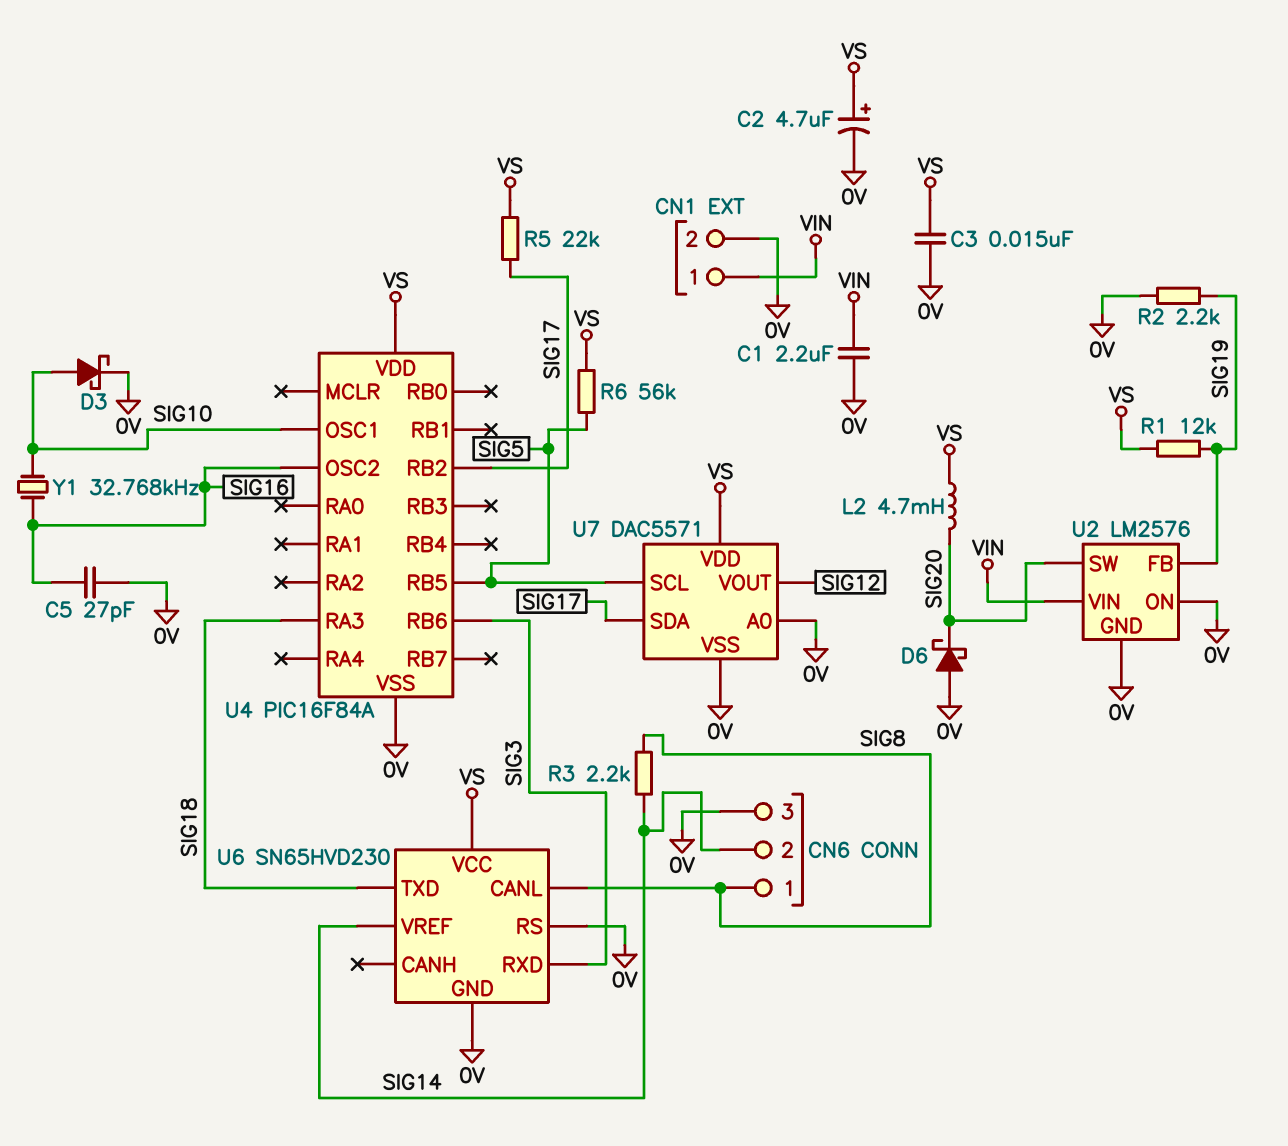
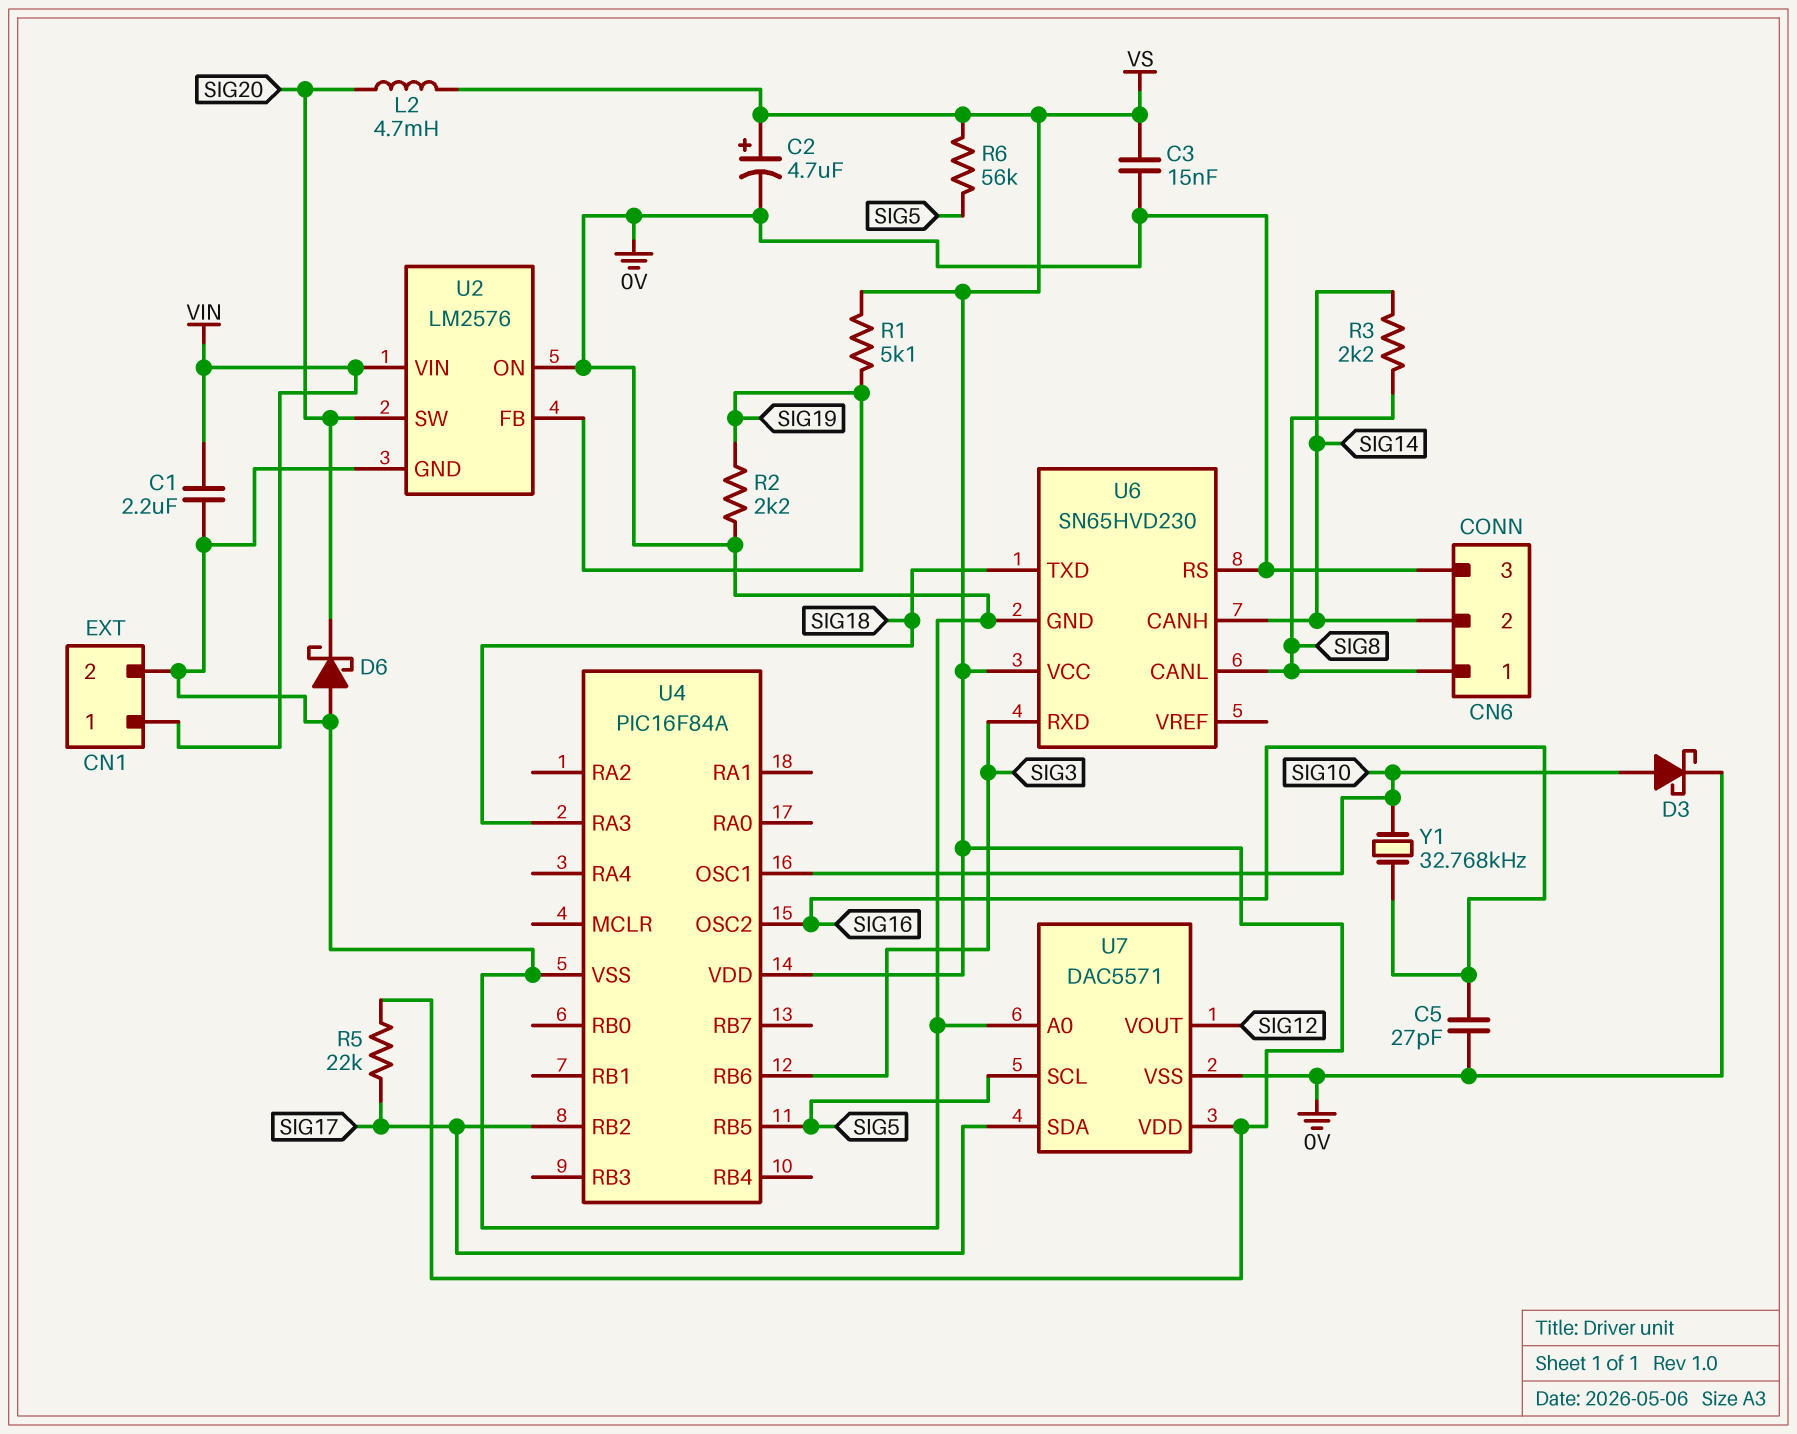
R1: 12k (SIG19, VS) -> 5.1k (SIG19, VS)
U6 pin CANH: none -> SIG14
U6 pin VREF: SIG14 -> none

